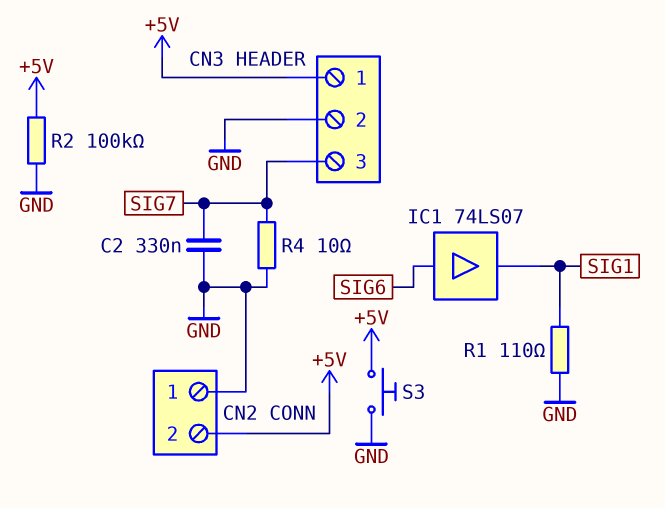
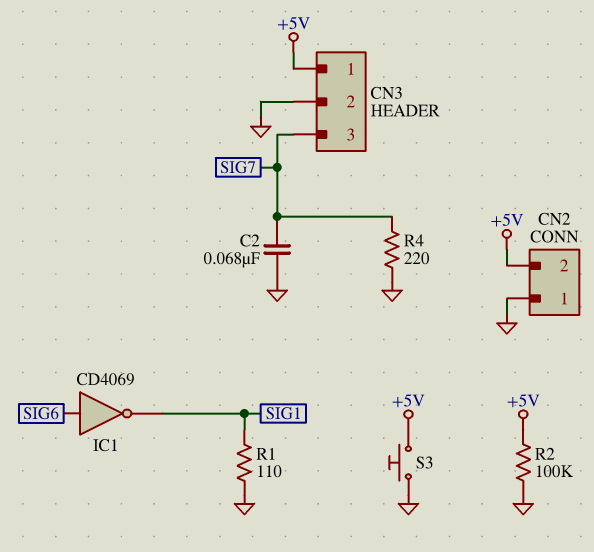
C2: 330nF (GND, SIG7) -> 68nF (GND, SIG7)
IC1: buffer 74LS07 (in SIG6, out SIG1) -> NOT CD4069 (in SIG6, out SIG1)
R4: 10 (GND, SIG7) -> 220 (GND, SIG7)

